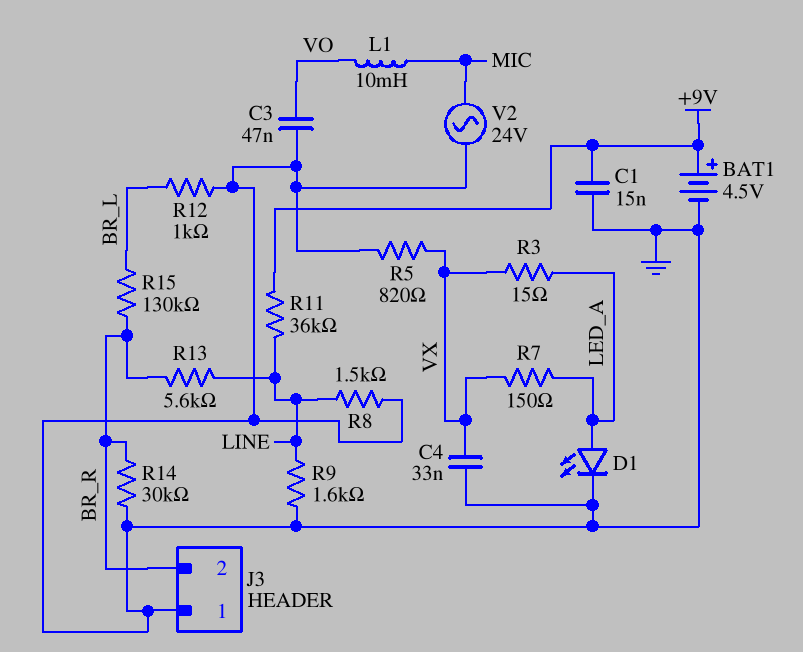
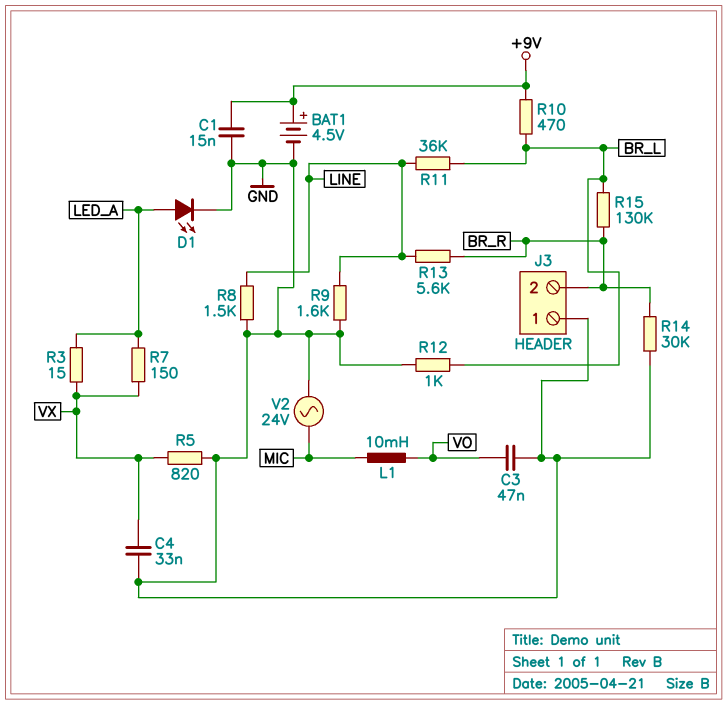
R10: none -> 470 (+9V, BR_L)
R11: 36k (+9V, LINE) -> 36k (BR_L, LINE)

